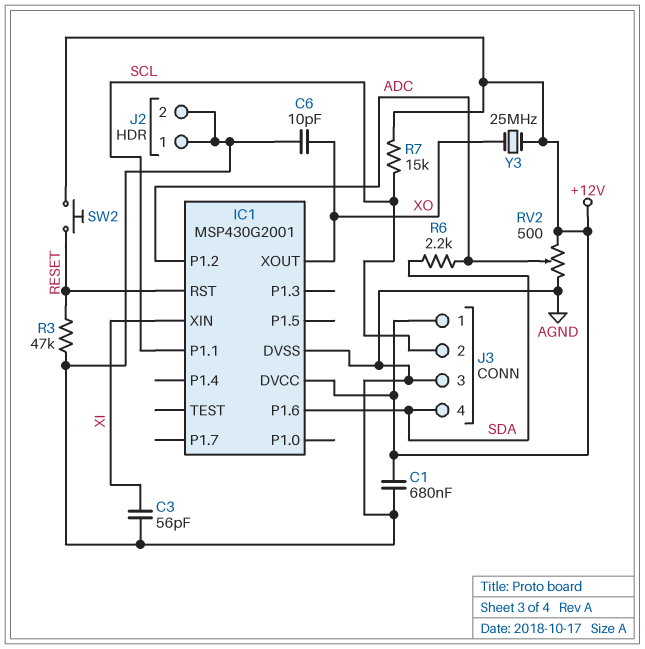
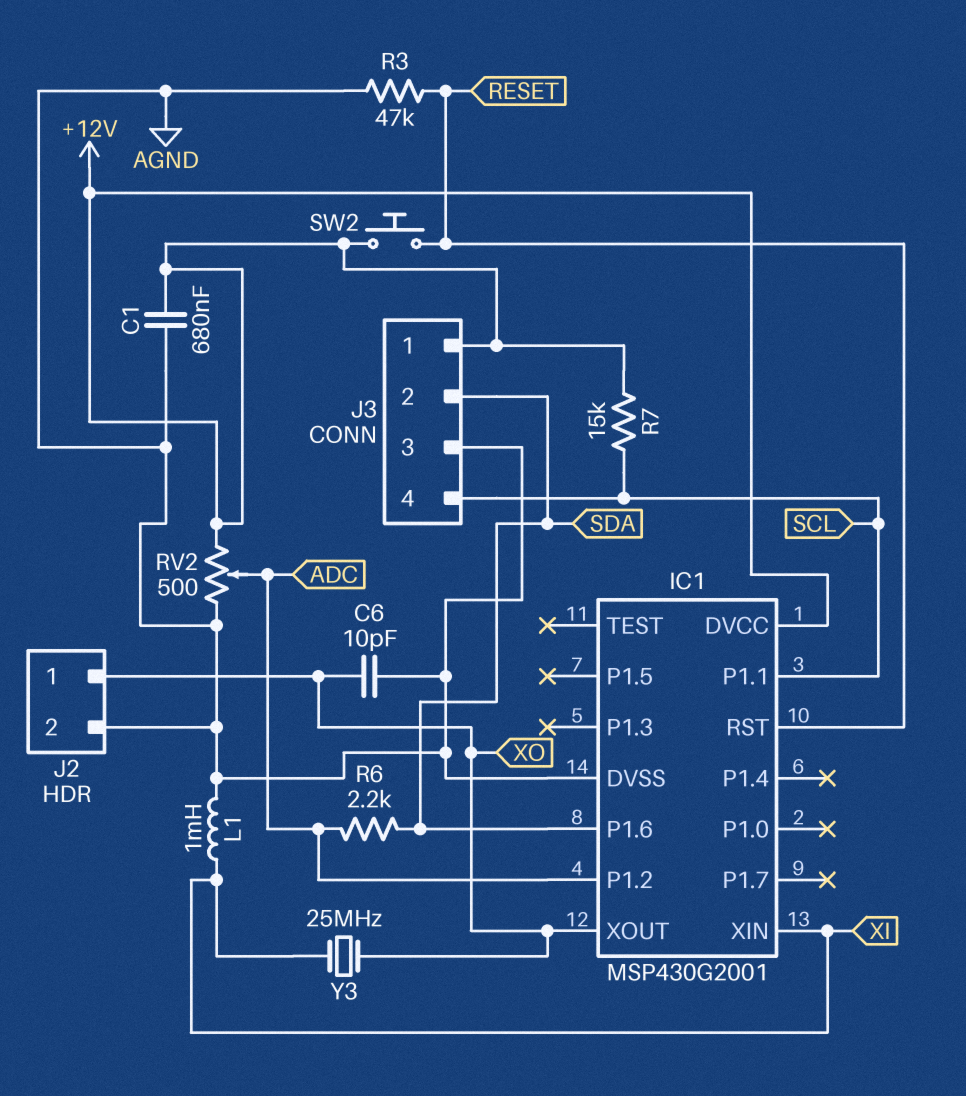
C3: 56pF (AGND, XI) -> none
J2 pin 1: AGND -> XO
J3 pin 2: SCL -> SDA
J3 pin 4: SDA -> SCL
L1: none -> 1mH (AGND, XI)
Y3: 25MHz (+12V, XO) -> 25MHz (XI, XO)

